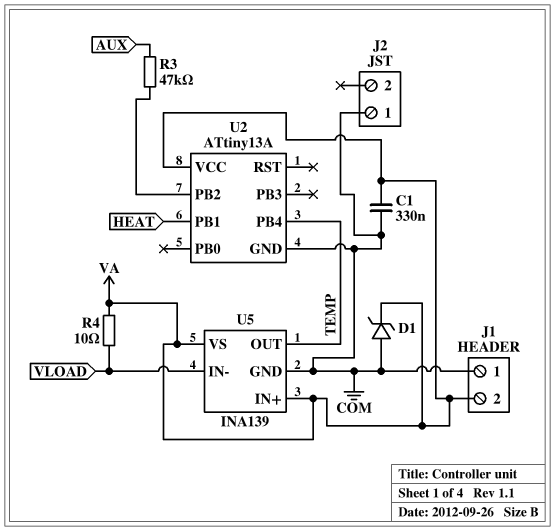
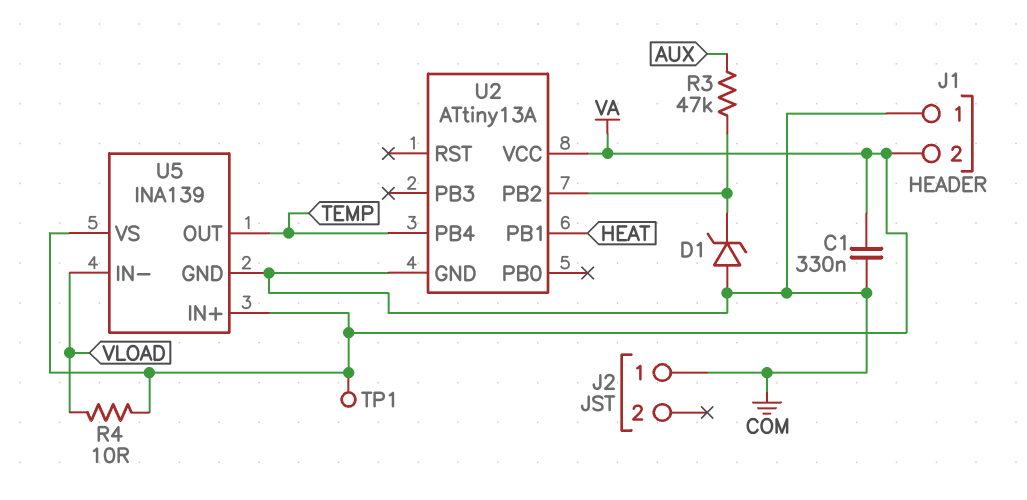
D1: zener (A COM, K VA) -> zener (A COM, K U2/PB2)
TP1: none -> test point (VA)

